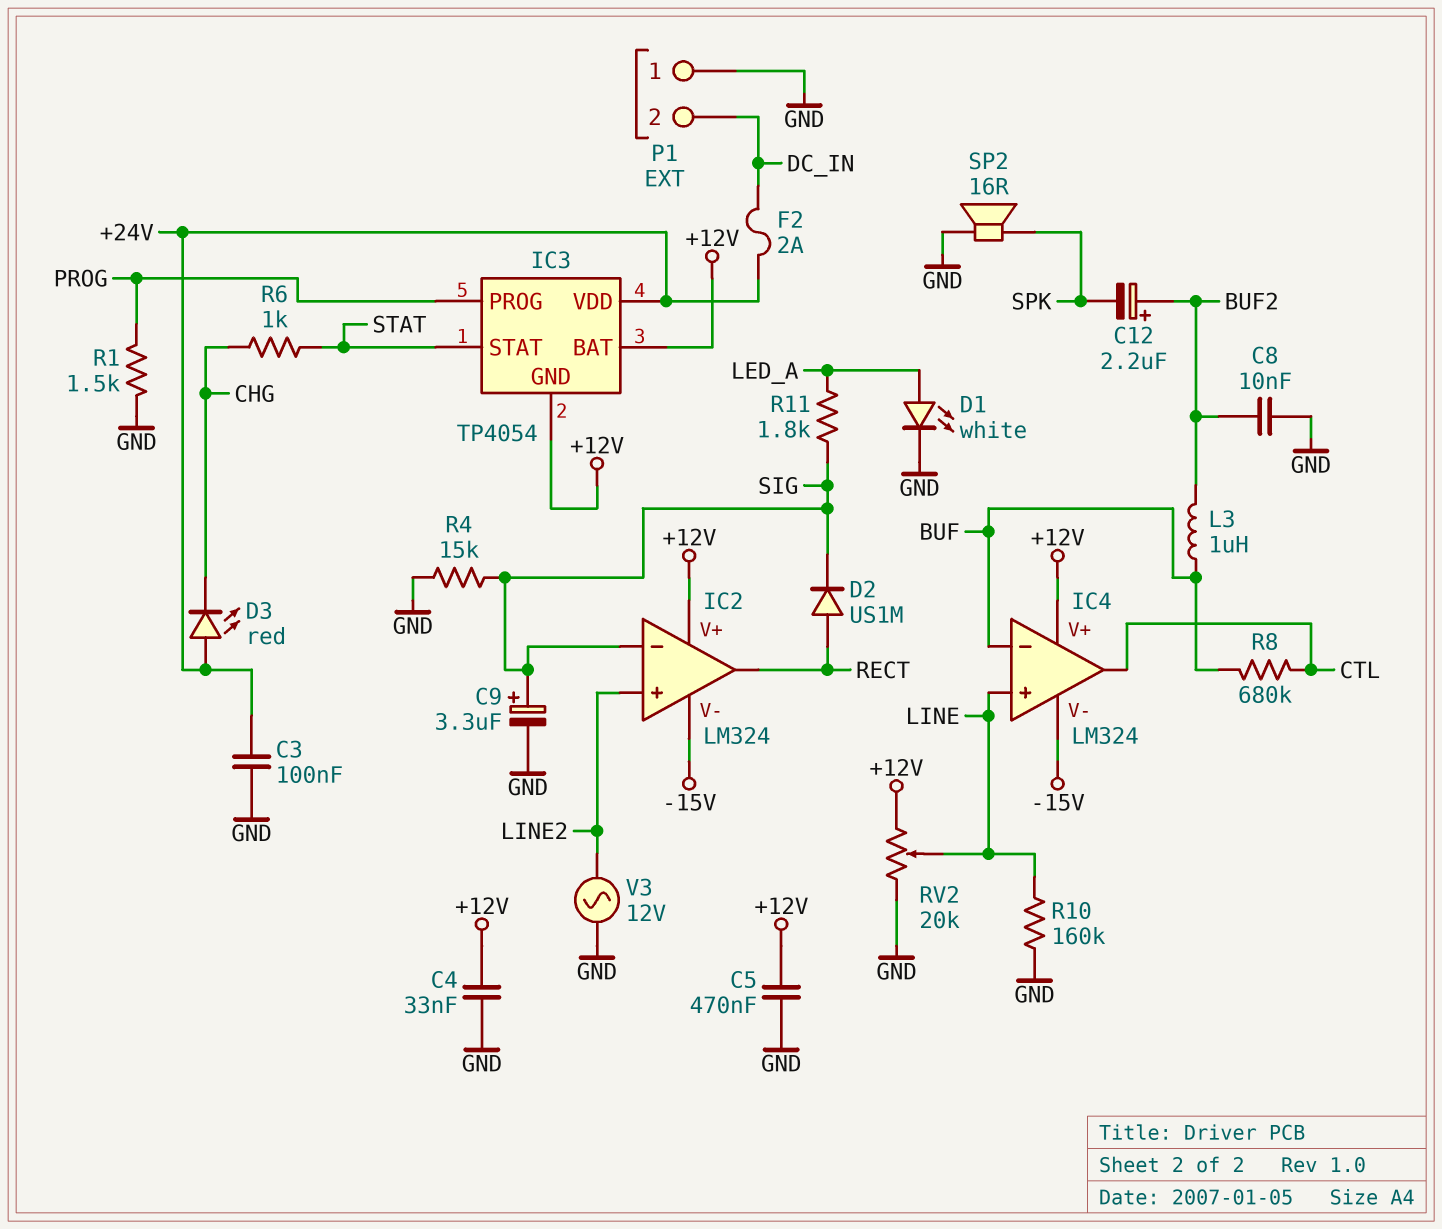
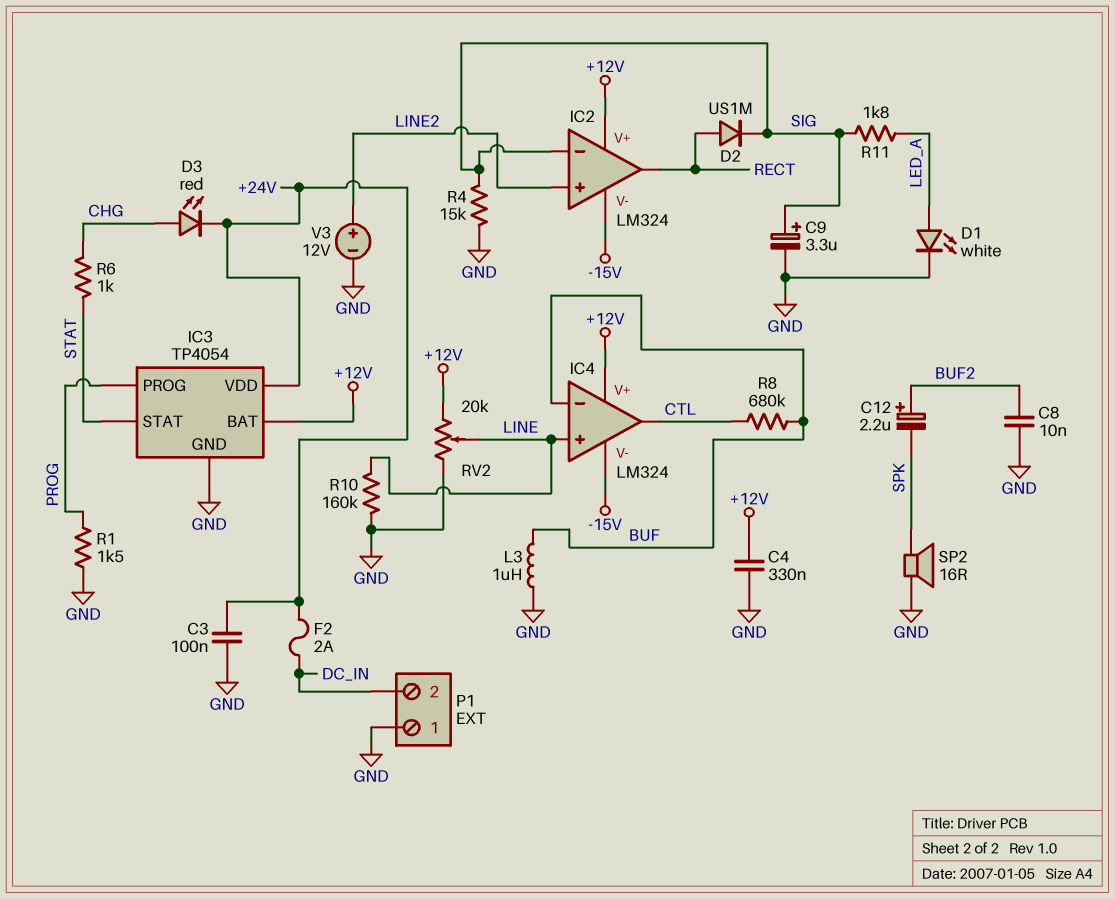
C4: 33nF (+12V, GND) -> 330nF (+12V, GND)
C5: 470nF (+12V, GND) -> none
D3: LED red (A +24V, K CHG) -> LED red (A CHG, K +24V)
IC3 pin GND: +12V -> GND
L3: 1uH (BUF, BUF2) -> 1uH (BUF, GND)
V3: AC 12V (GND, LINE2) -> 12V (plus LINE2, minus GND)

